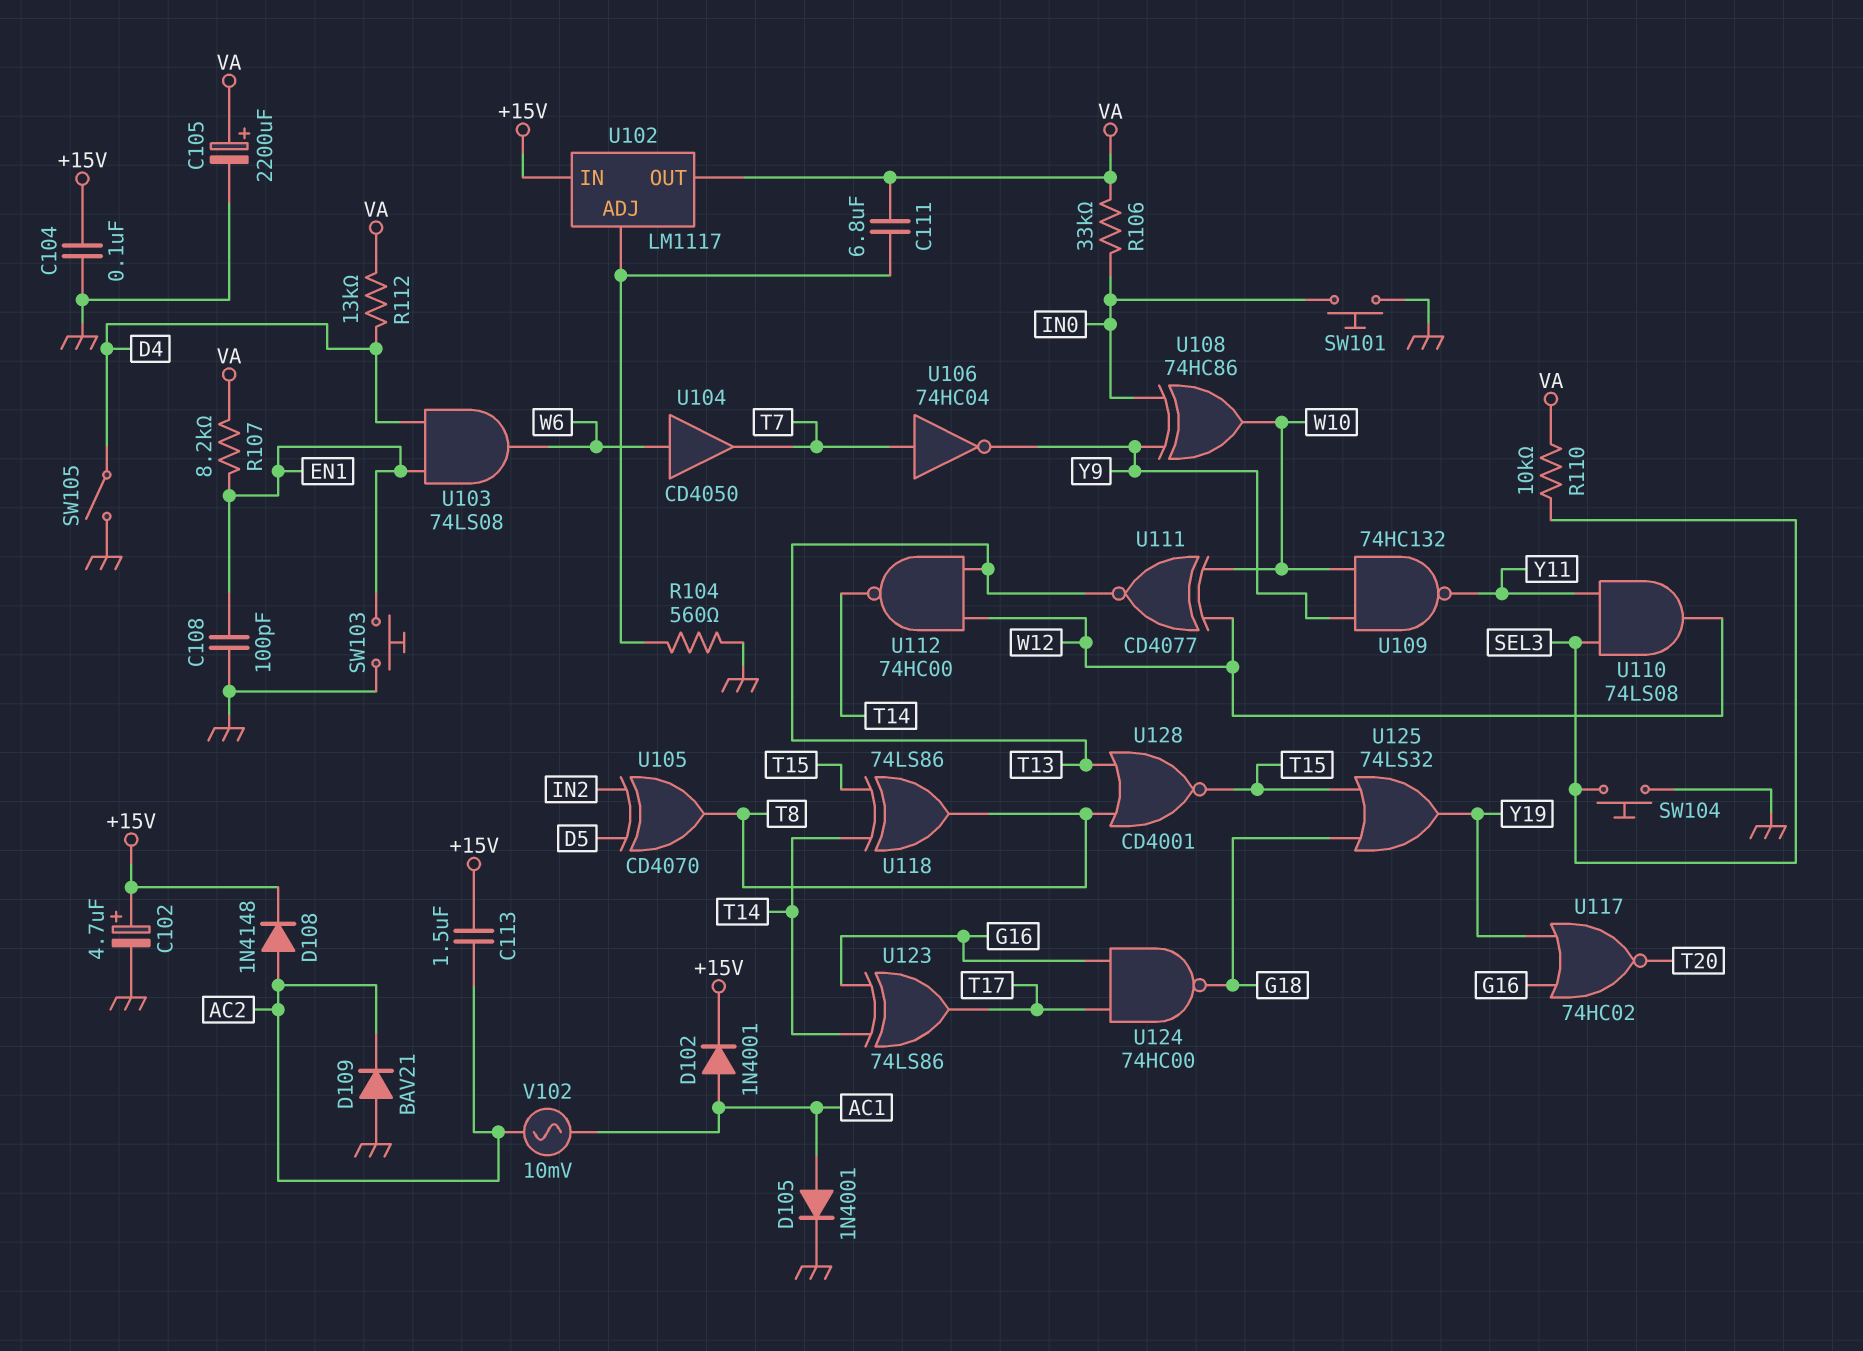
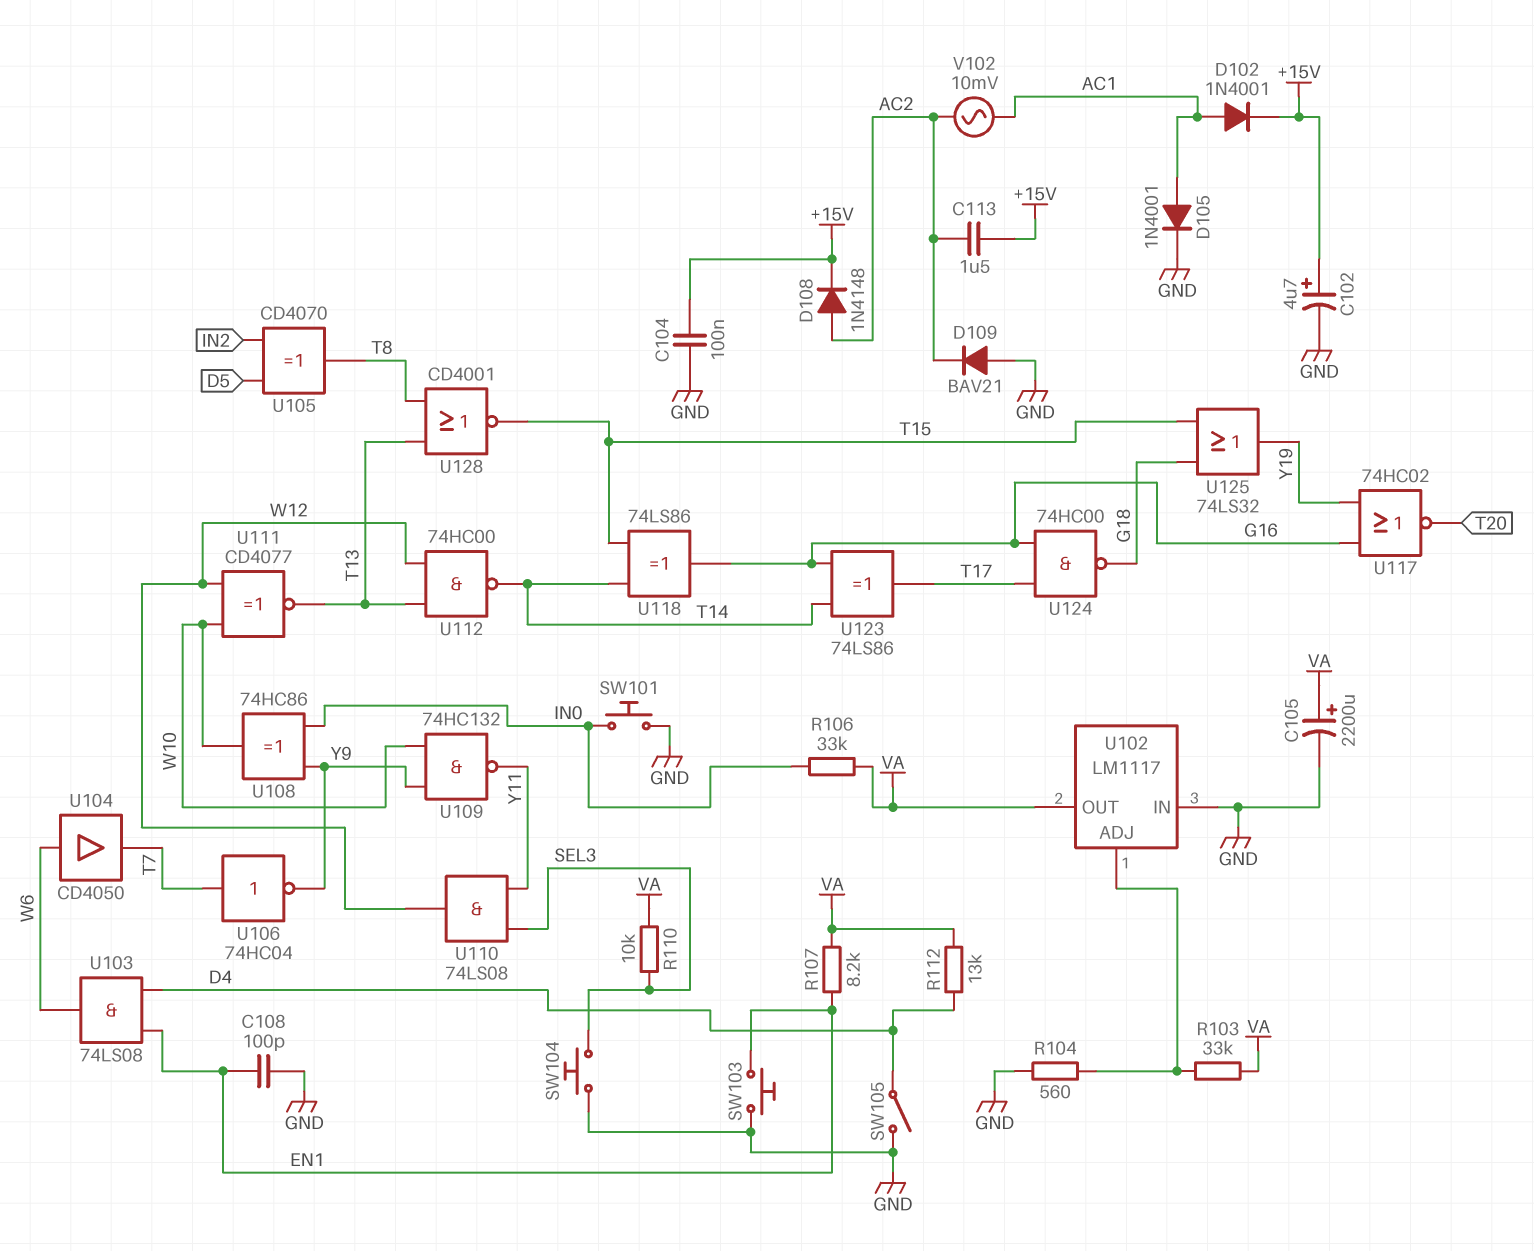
C111: 6.8uF (U102/ADJ, VA) -> none
R103: none -> 33k (U102/ADJ, VA)
U102 pin IN: +15V -> GND
U118: XOR 74LS86 (in T14, in T15, out T8) -> XOR 74LS86 (in T14, in T15, out G16)

